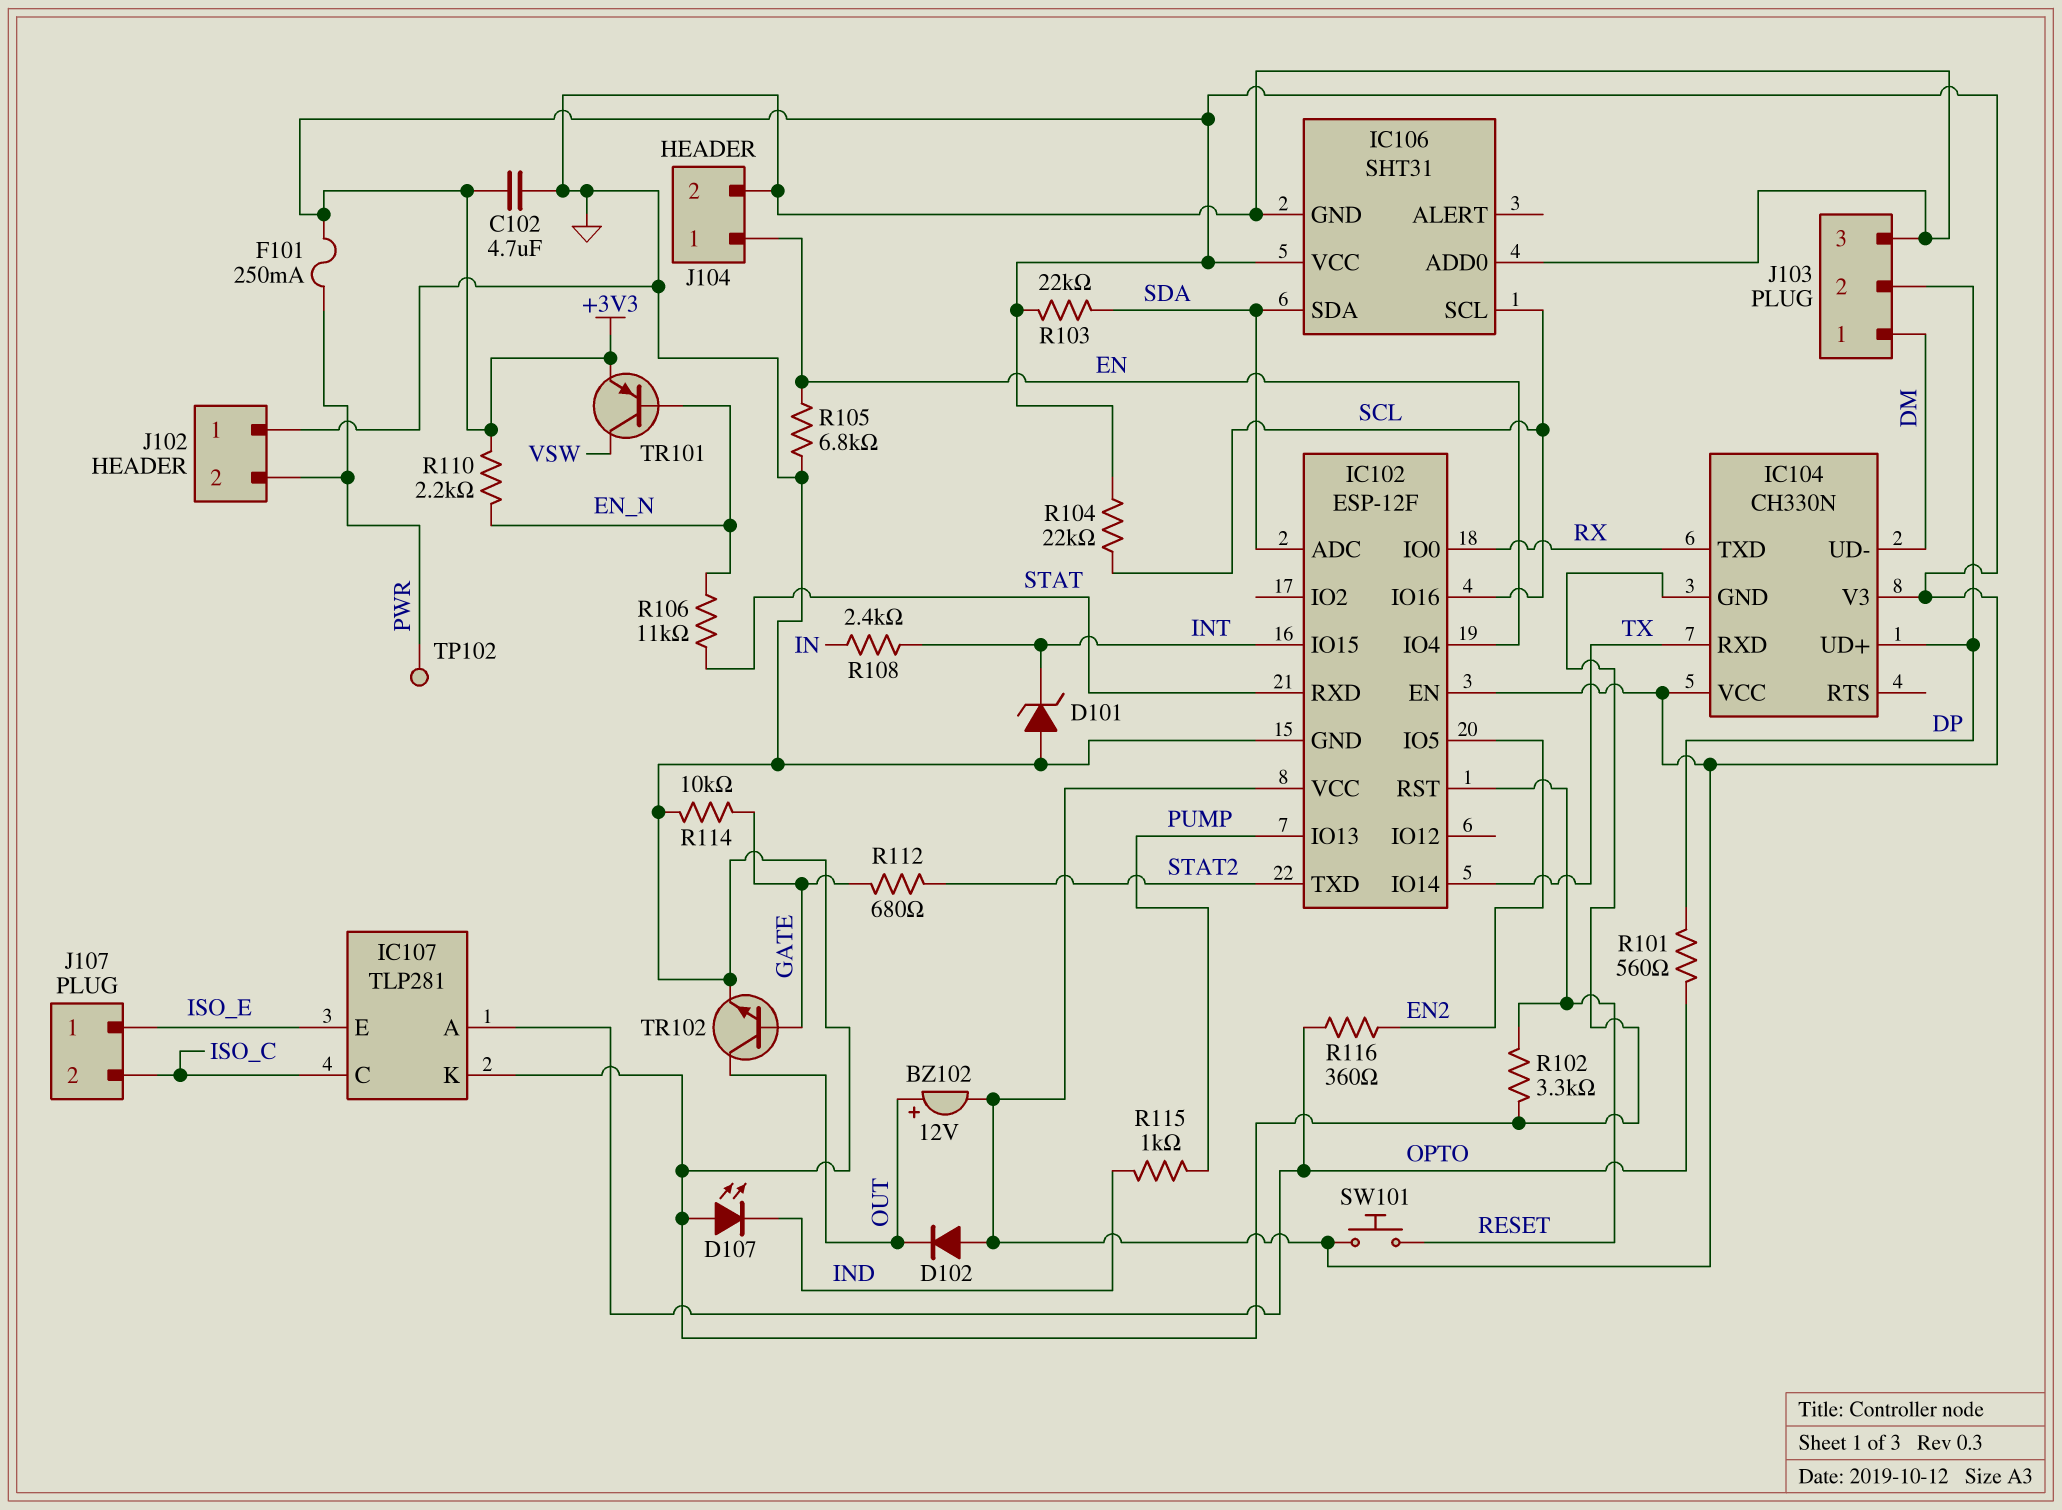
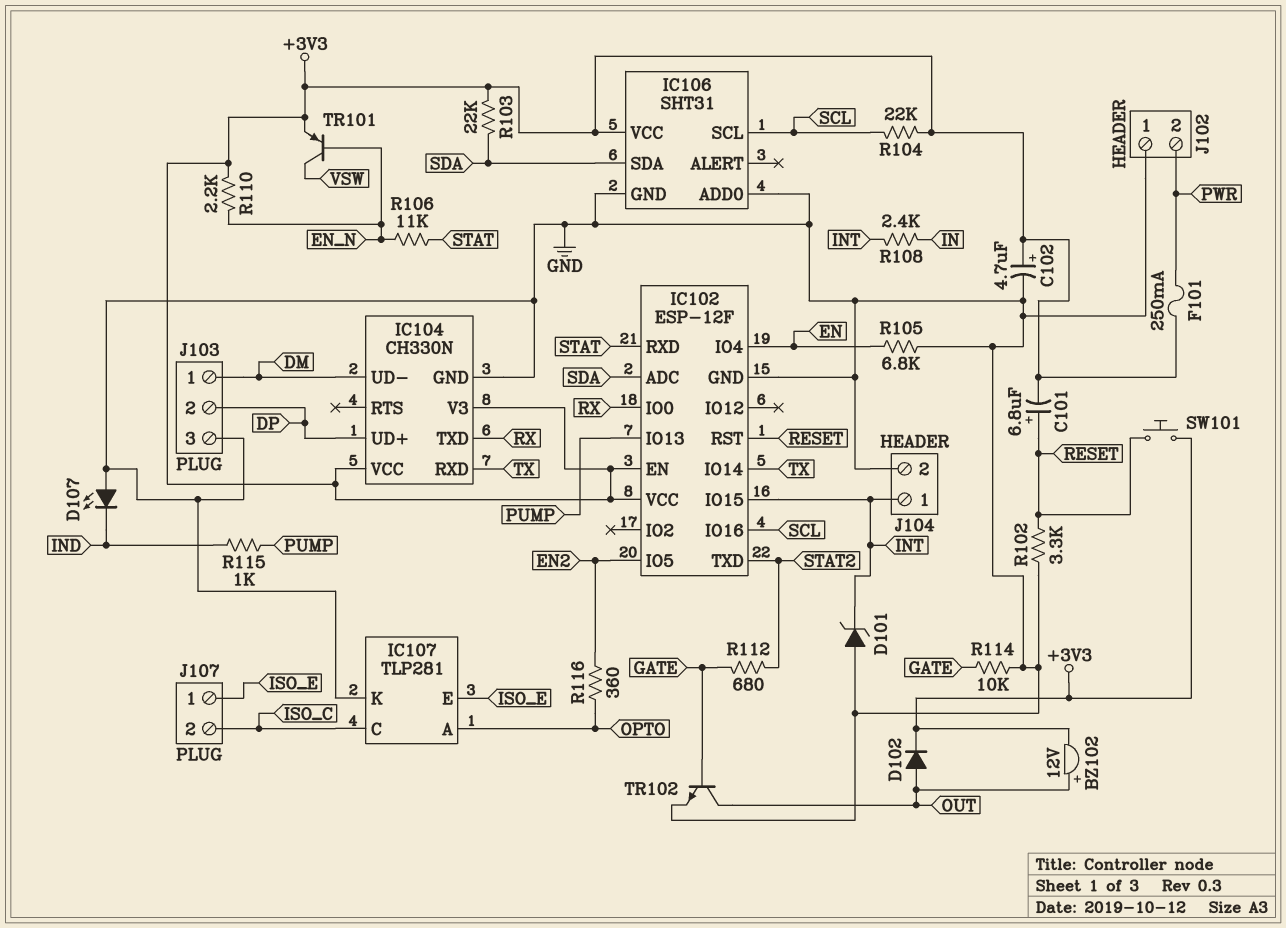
C101: none -> 6.8uF (plus RESET, minus +3V3)
C102: 4.7uF (+3V3, GND) -> 4.7uF (plus +3V3, minus GND)
D102: diode (A +3V3, K OUT) -> diode (A OUT, K +3V3)
J104 pin 1: EN -> INT
R101: 560 (DP, OPTO) -> none
TP102: test point (PWR) -> none

